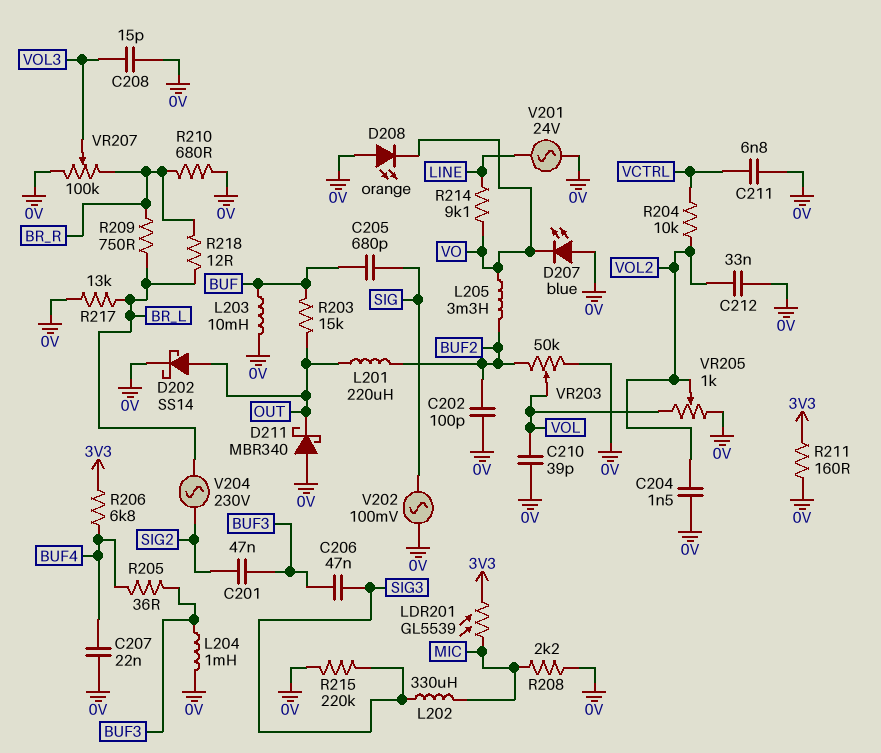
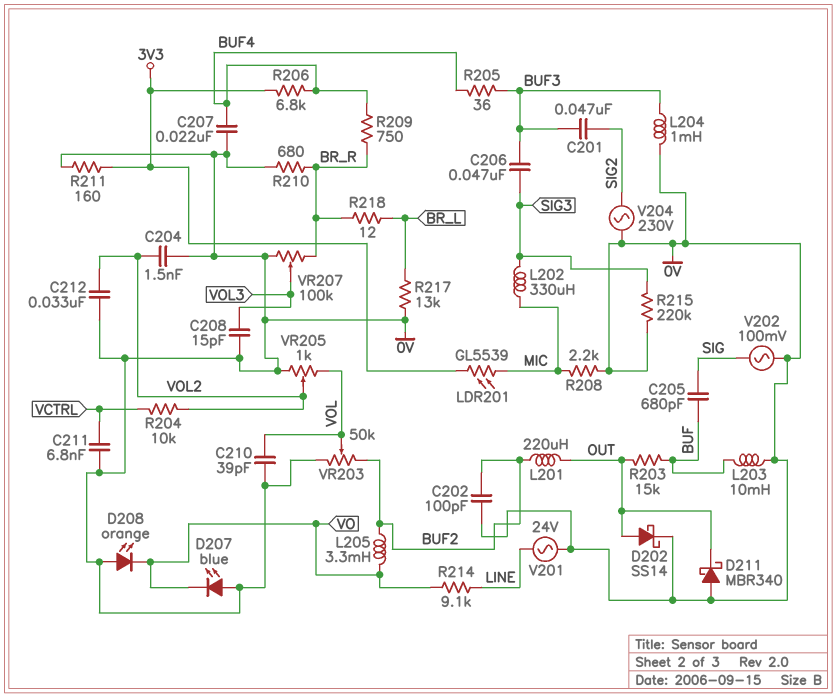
R209: 750 (BR_L, BR_R) -> 750 (BR_R, BUF4)
V204: AC 230V (BR_L, SIG2) -> AC 230V (0V, SIG2)

